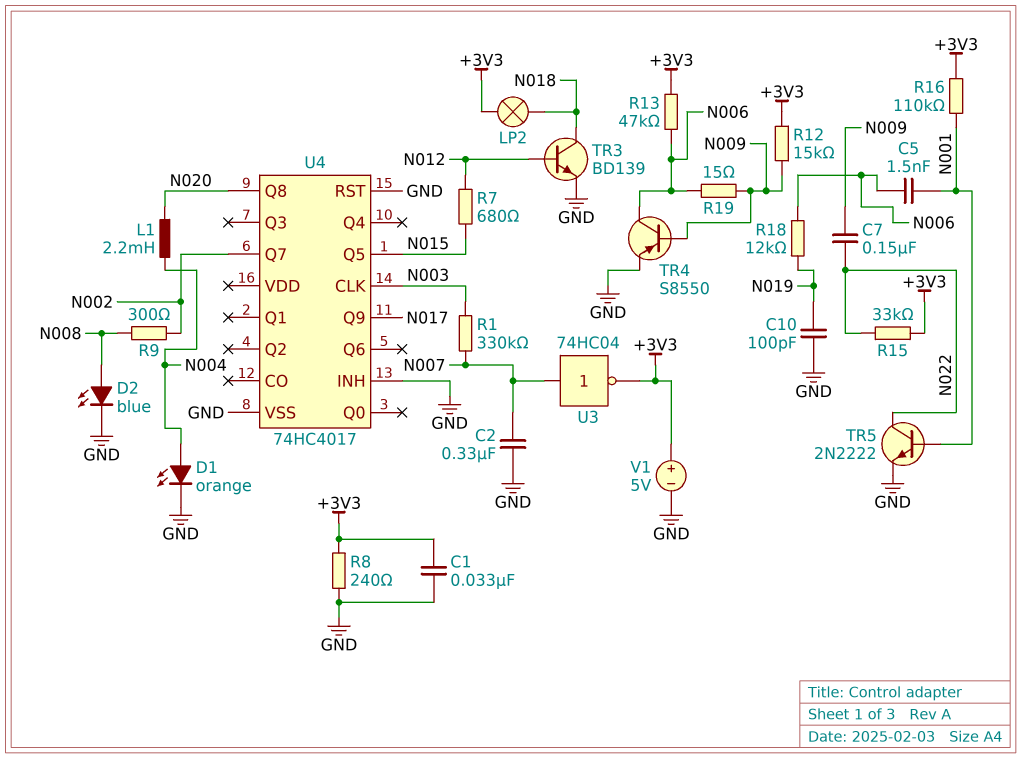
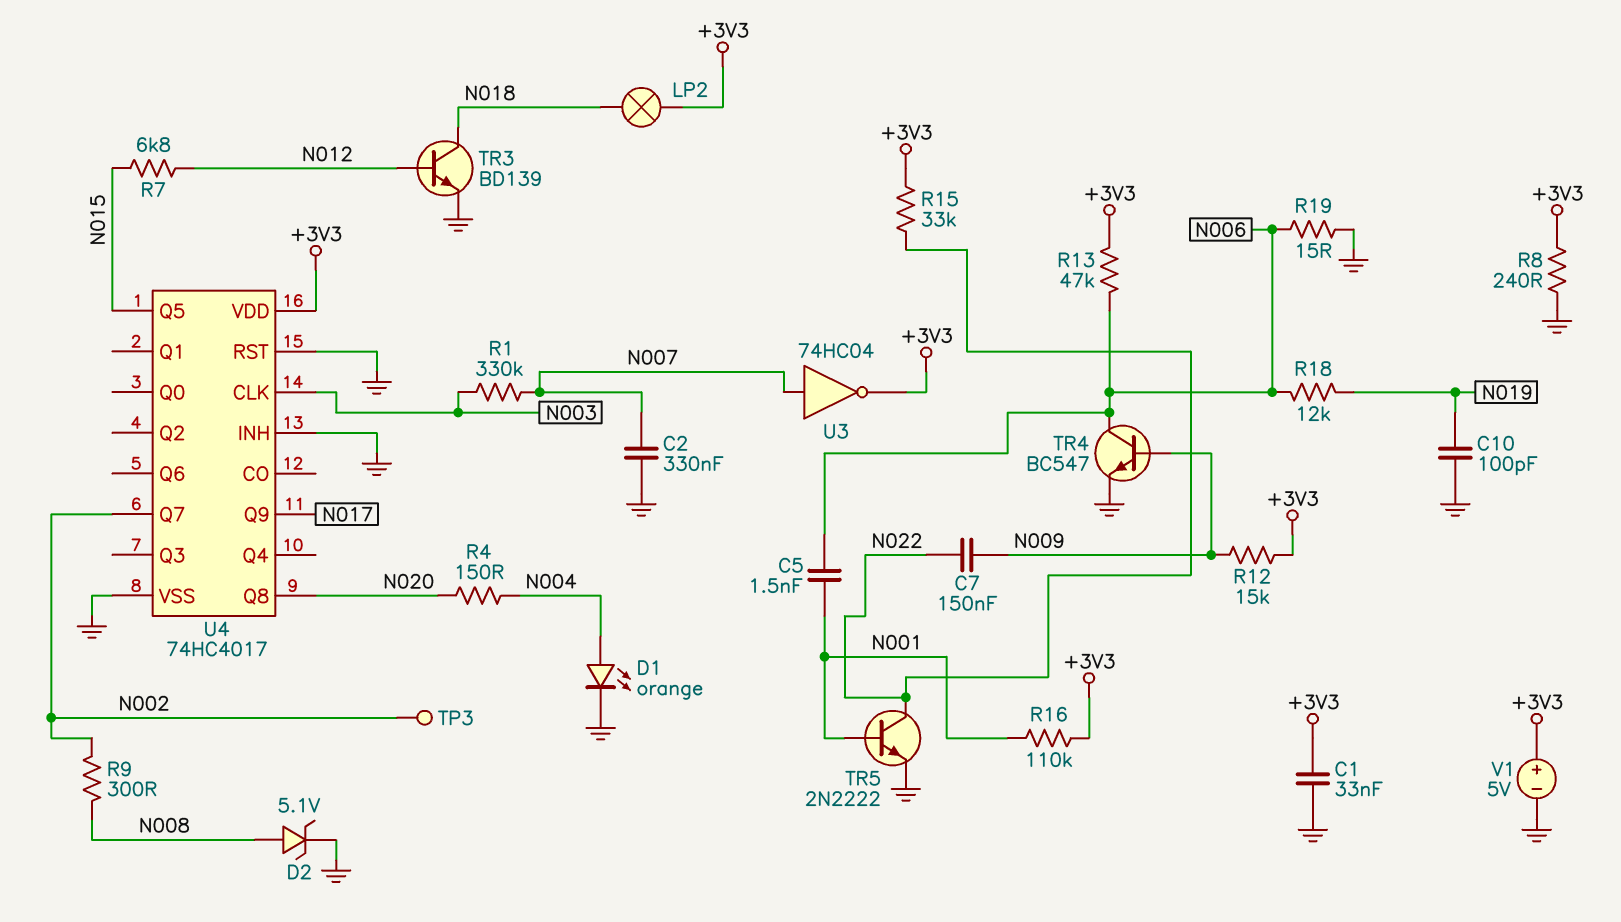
D2: LED blue (A N008, K GND) -> zener 5.1V (A N008, K GND)
L1: 2.2mH (N004, N020) -> none
R4: none -> 150 (N004, N020)
R7: 680 (N012, N015) -> 6.8k (N012, N015)
R19: 15 (N006, N009) -> 15 (GND, N006)
TP3: none -> test point (N002)
TR4: PNP S8550 (B N009, C N006, E GND) -> NPN BC547 (B N009, C N006, E GND)
U4 pin VDD: none -> +3V3

